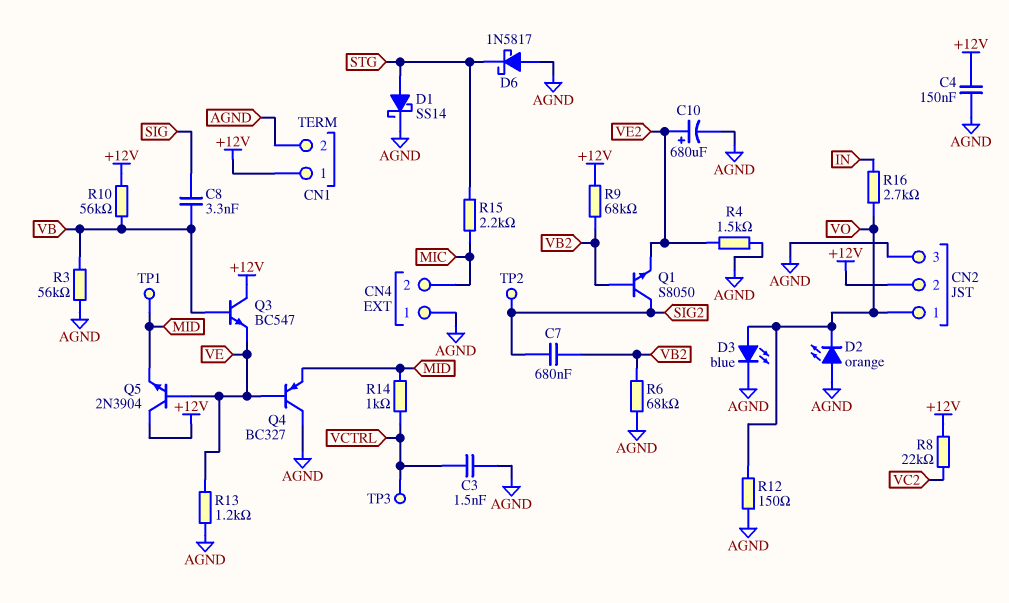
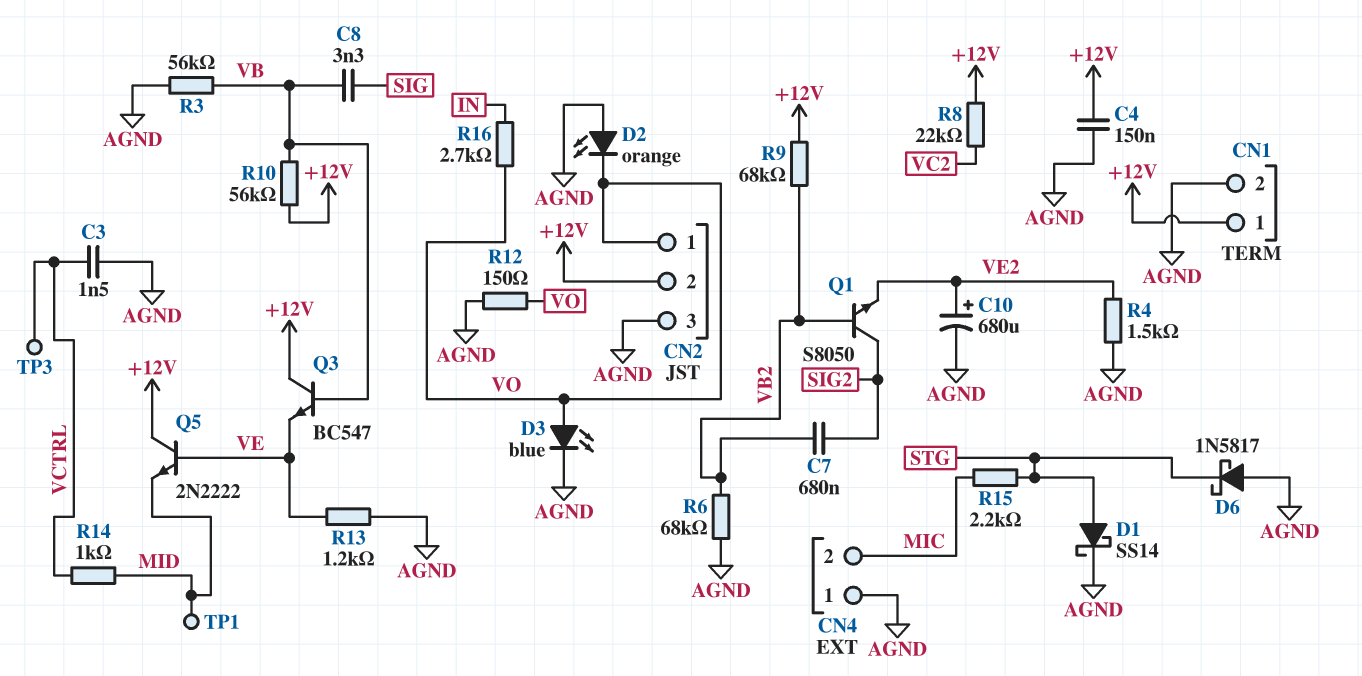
Q4: PNP BC327 (B VE, C AGND, E MID) -> none
Q5: NPN 2N3904 (B VE, C +12V, E MID) -> NPN 2N2222 (B VE, C +12V, E MID)
TP2: test point (SIG2) -> none

